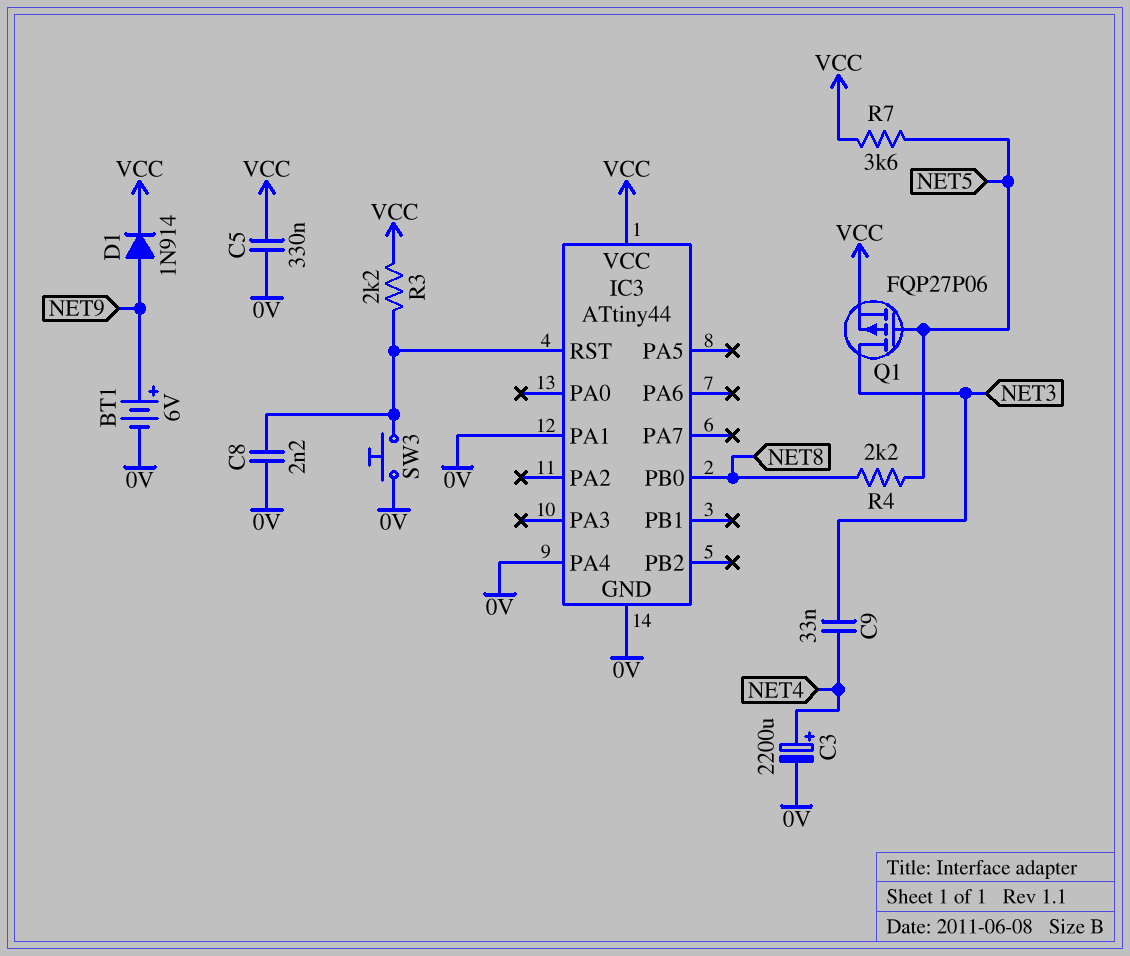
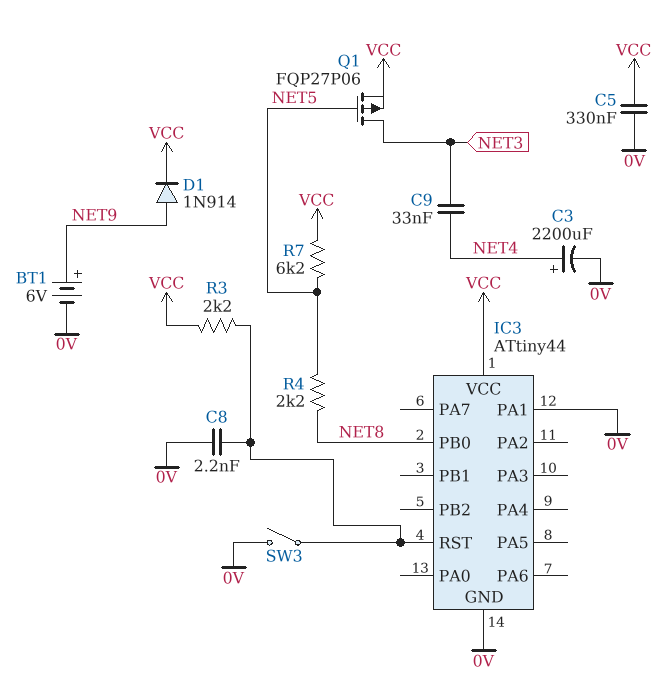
IC3 pin PA4: 0V -> none
R7: 3.6k (NET5, VCC) -> 6.2k (NET5, VCC)
SW3: button (0V, IC3/RST) -> switch (0V, IC3/RST)

